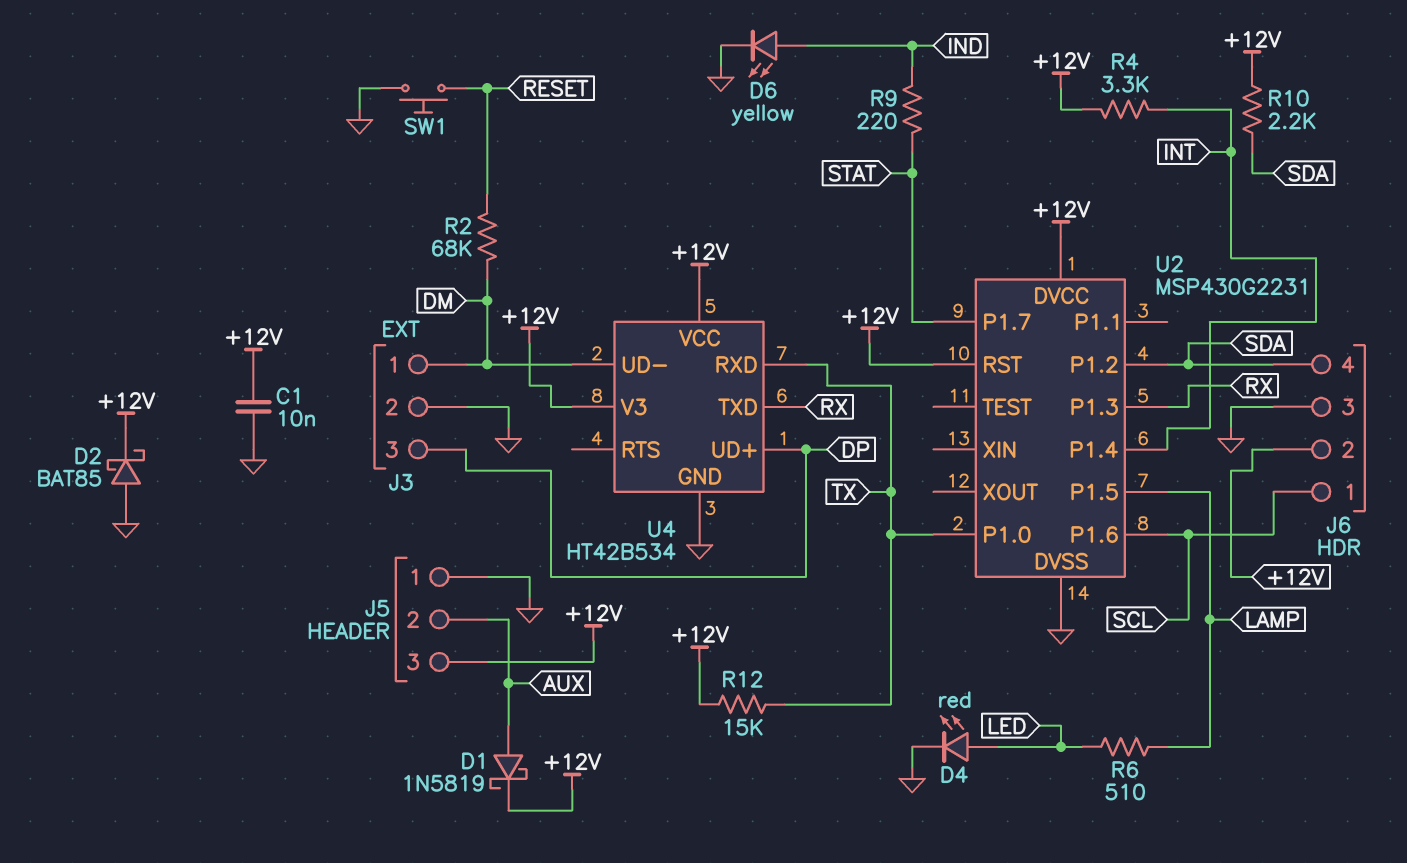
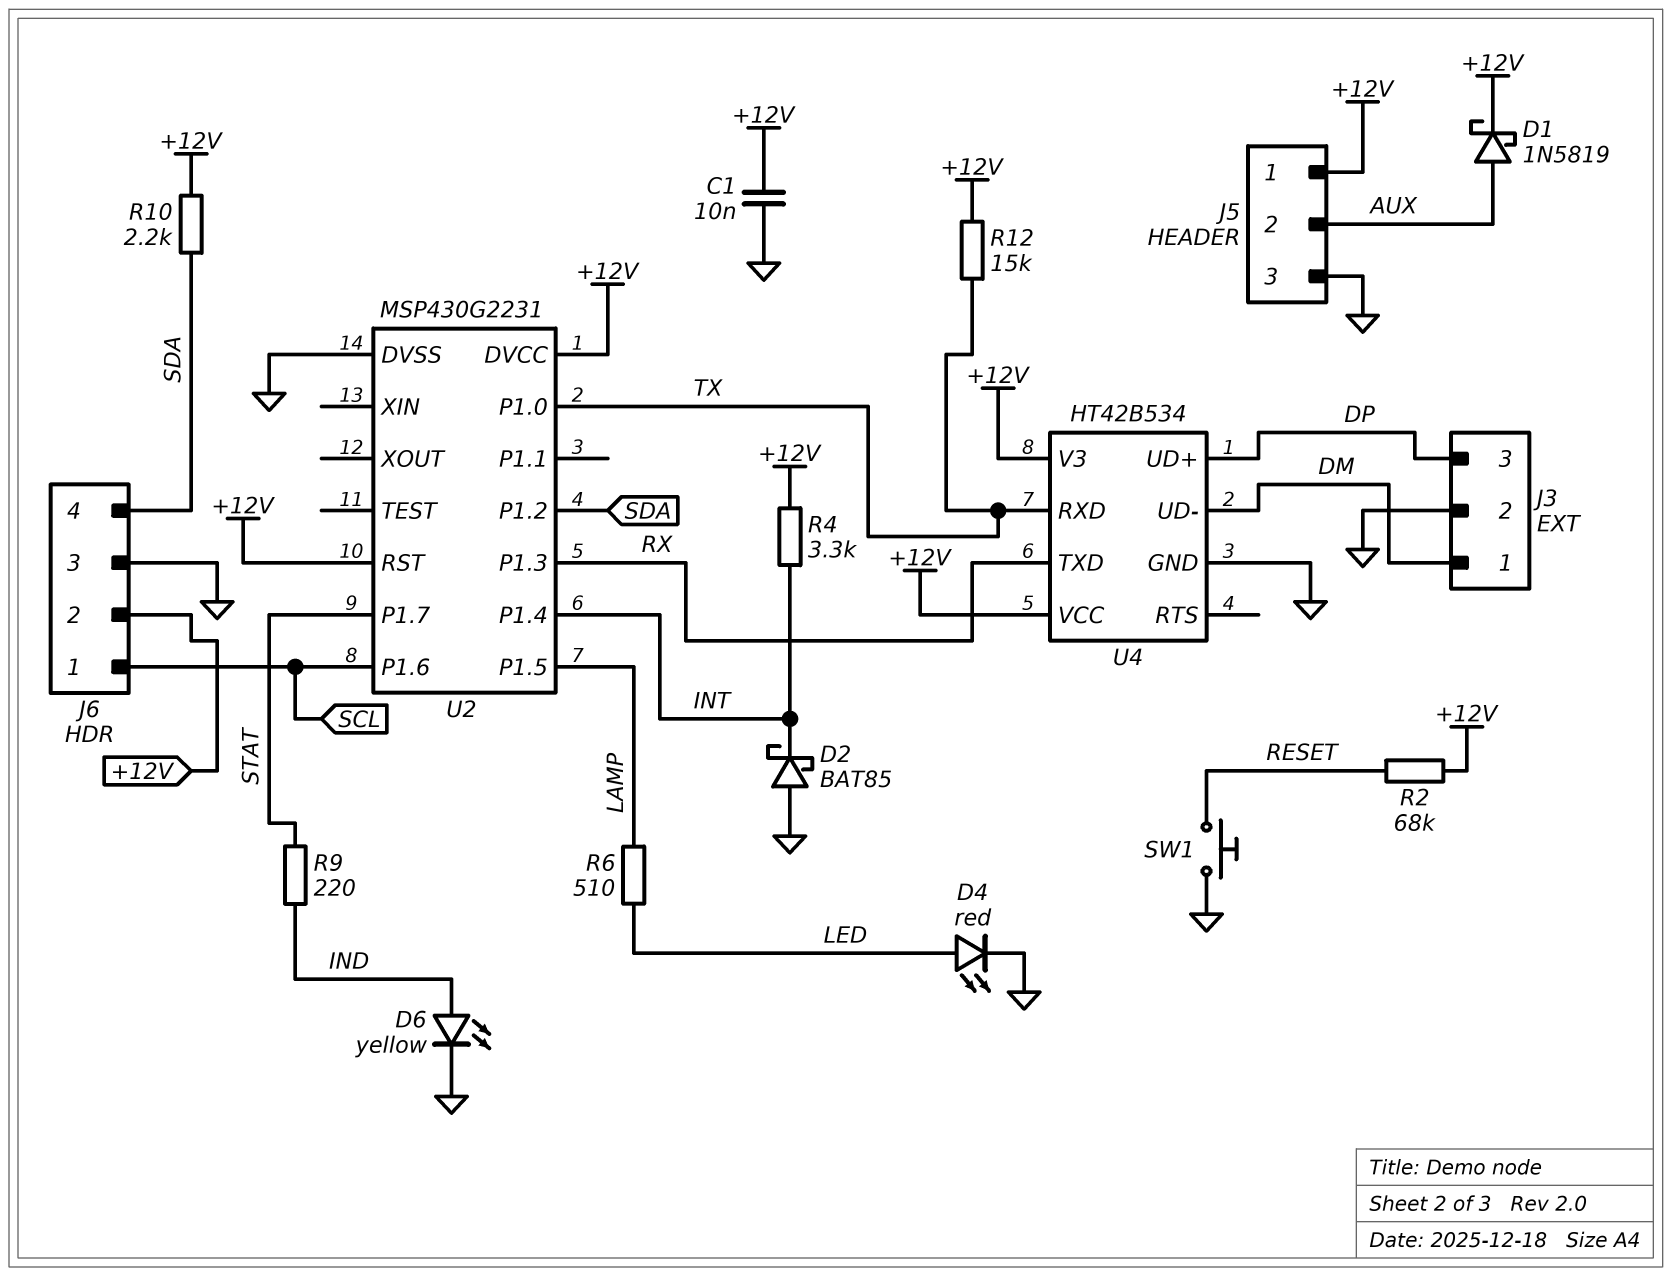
D2: schottky BAT85 (A GND, K +12V) -> schottky BAT85 (A GND, K INT)
J5 pin 1: GND -> +12V
J5 pin 3: +12V -> GND
R2: 68k (DM, RESET) -> 68k (+12V, RESET)

